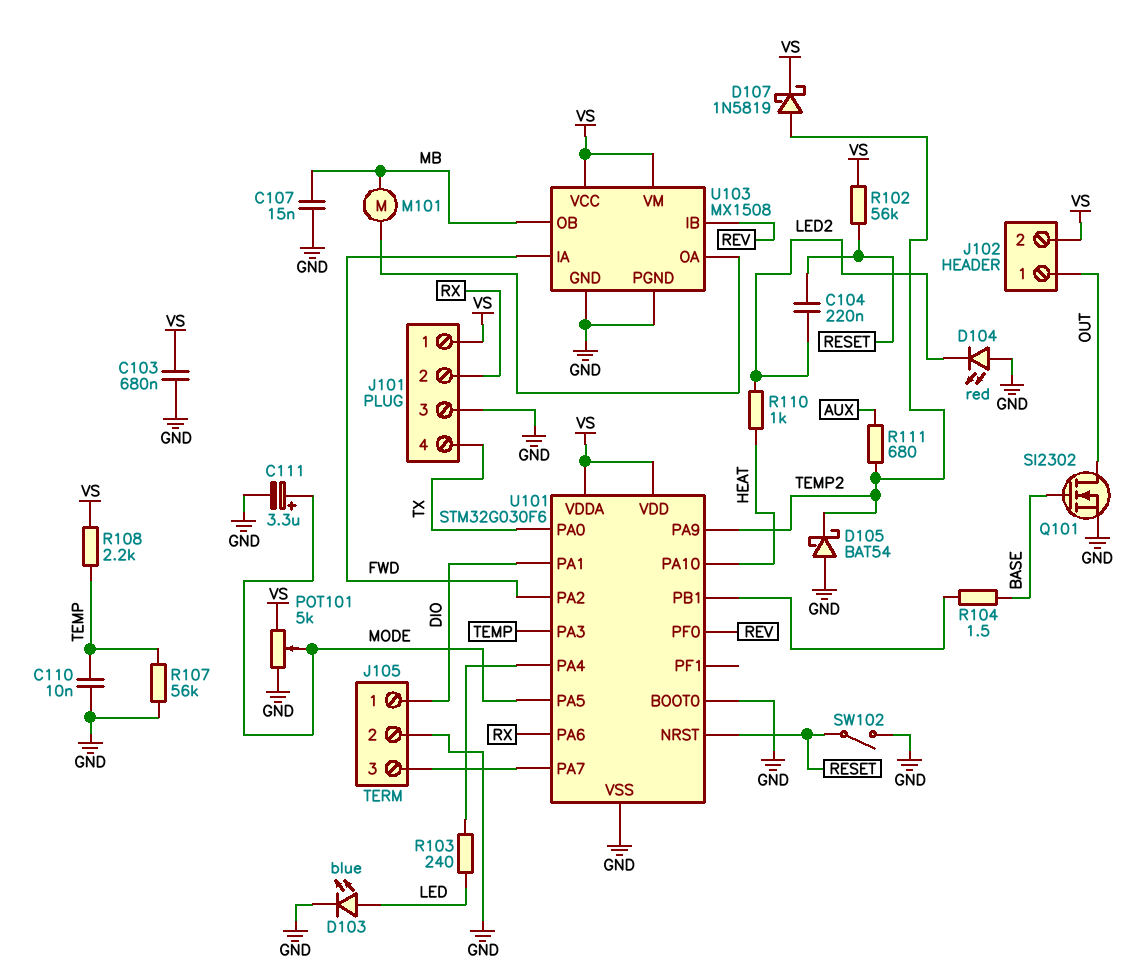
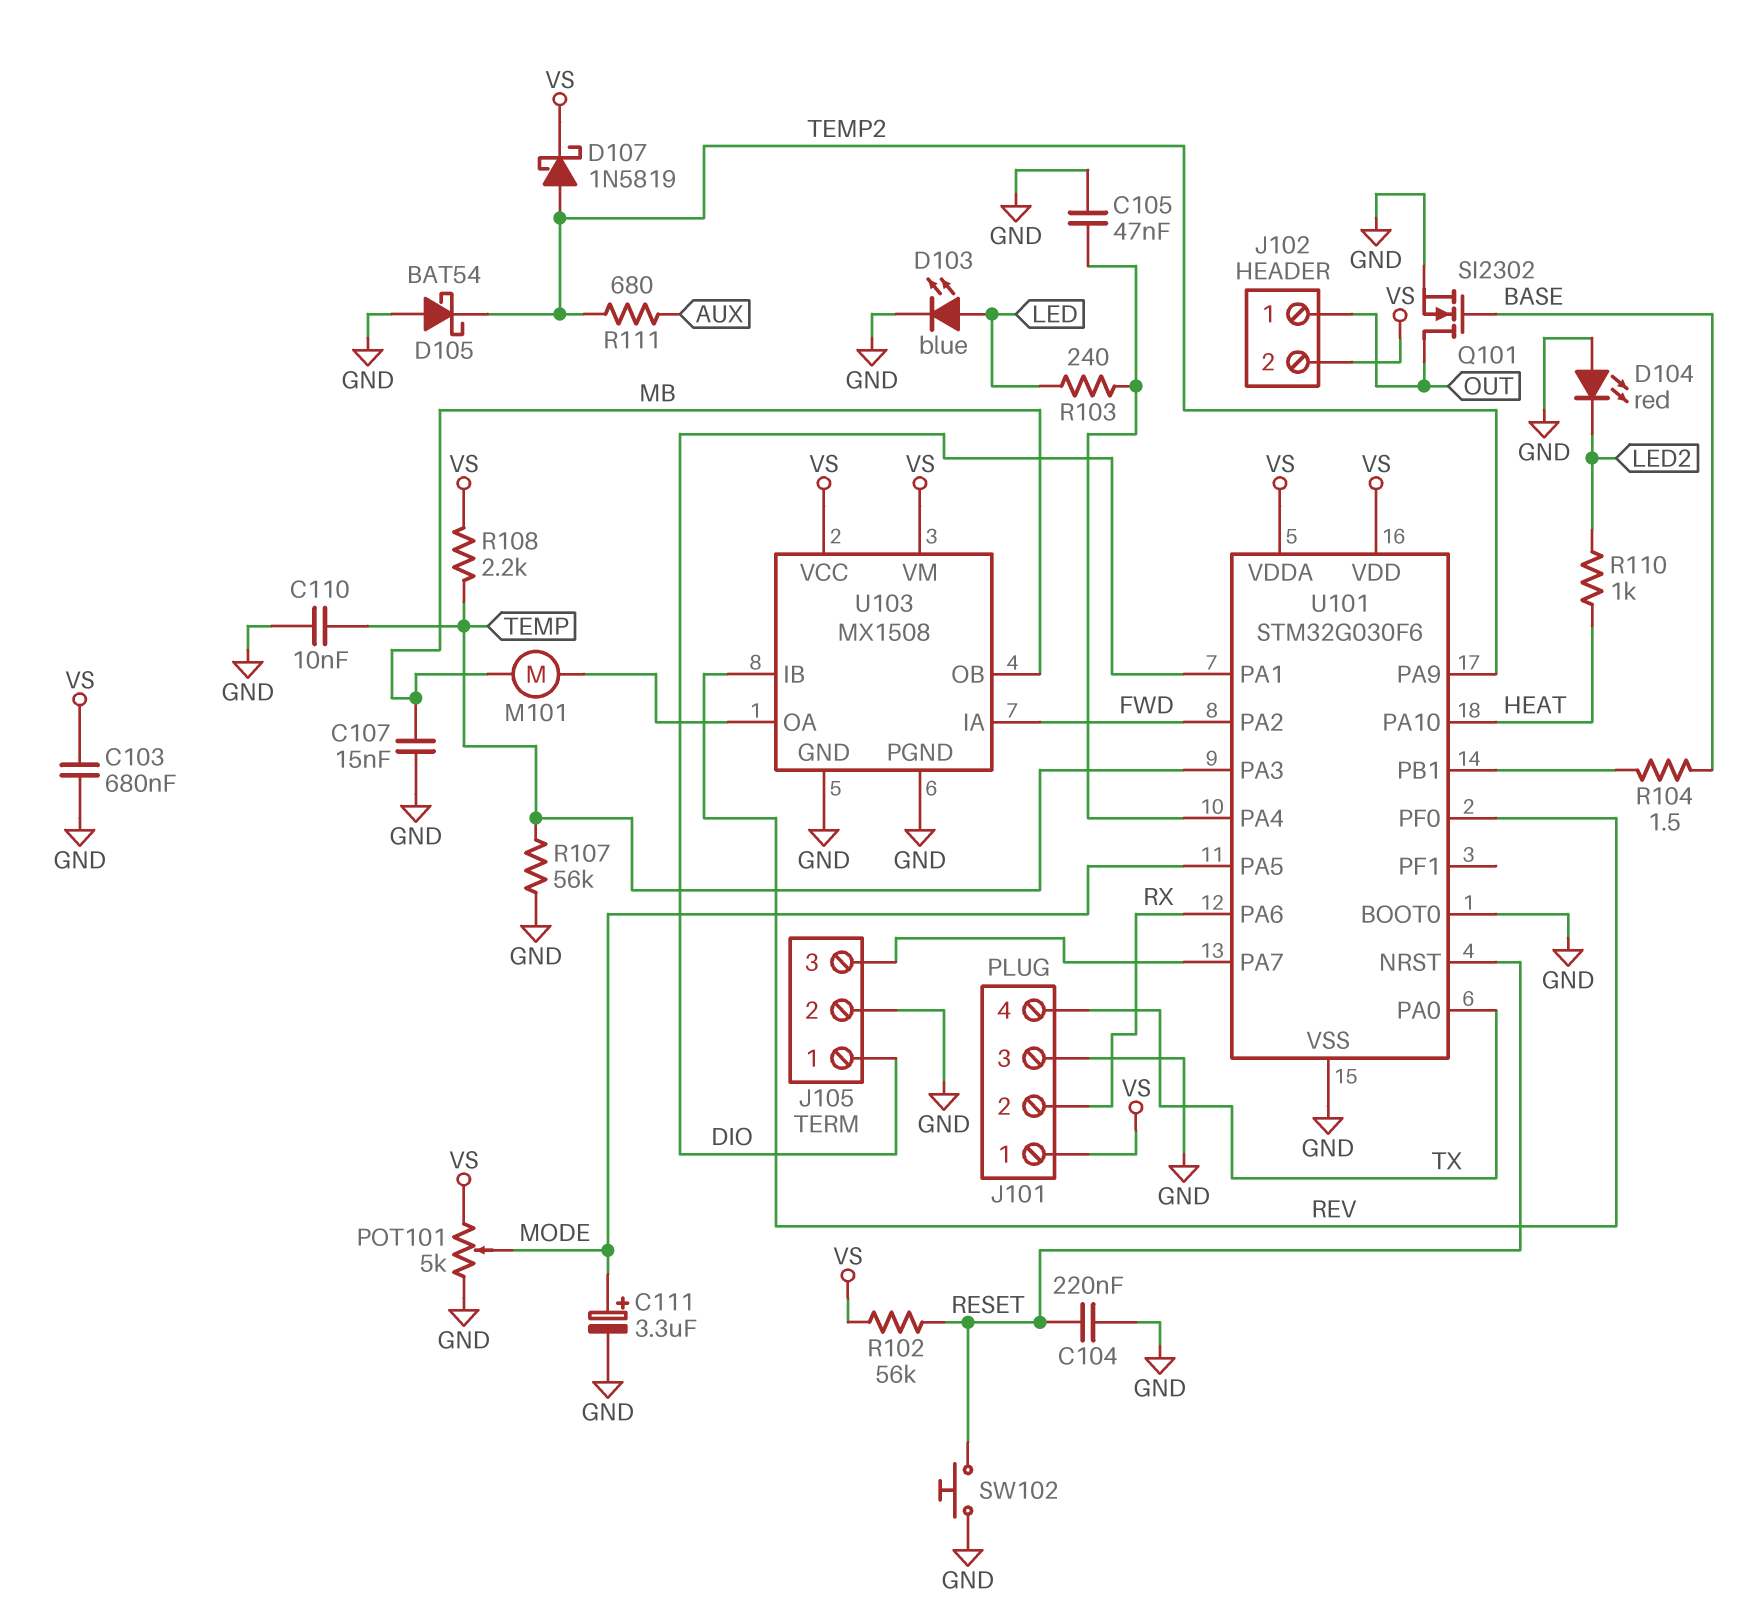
C104: 220nF (LED2, RESET) -> 220nF (GND, RESET)
C105: none -> 47nF (GND, U101/PA4)
SW102: switch (GND, RESET) -> button (GND, RESET)

